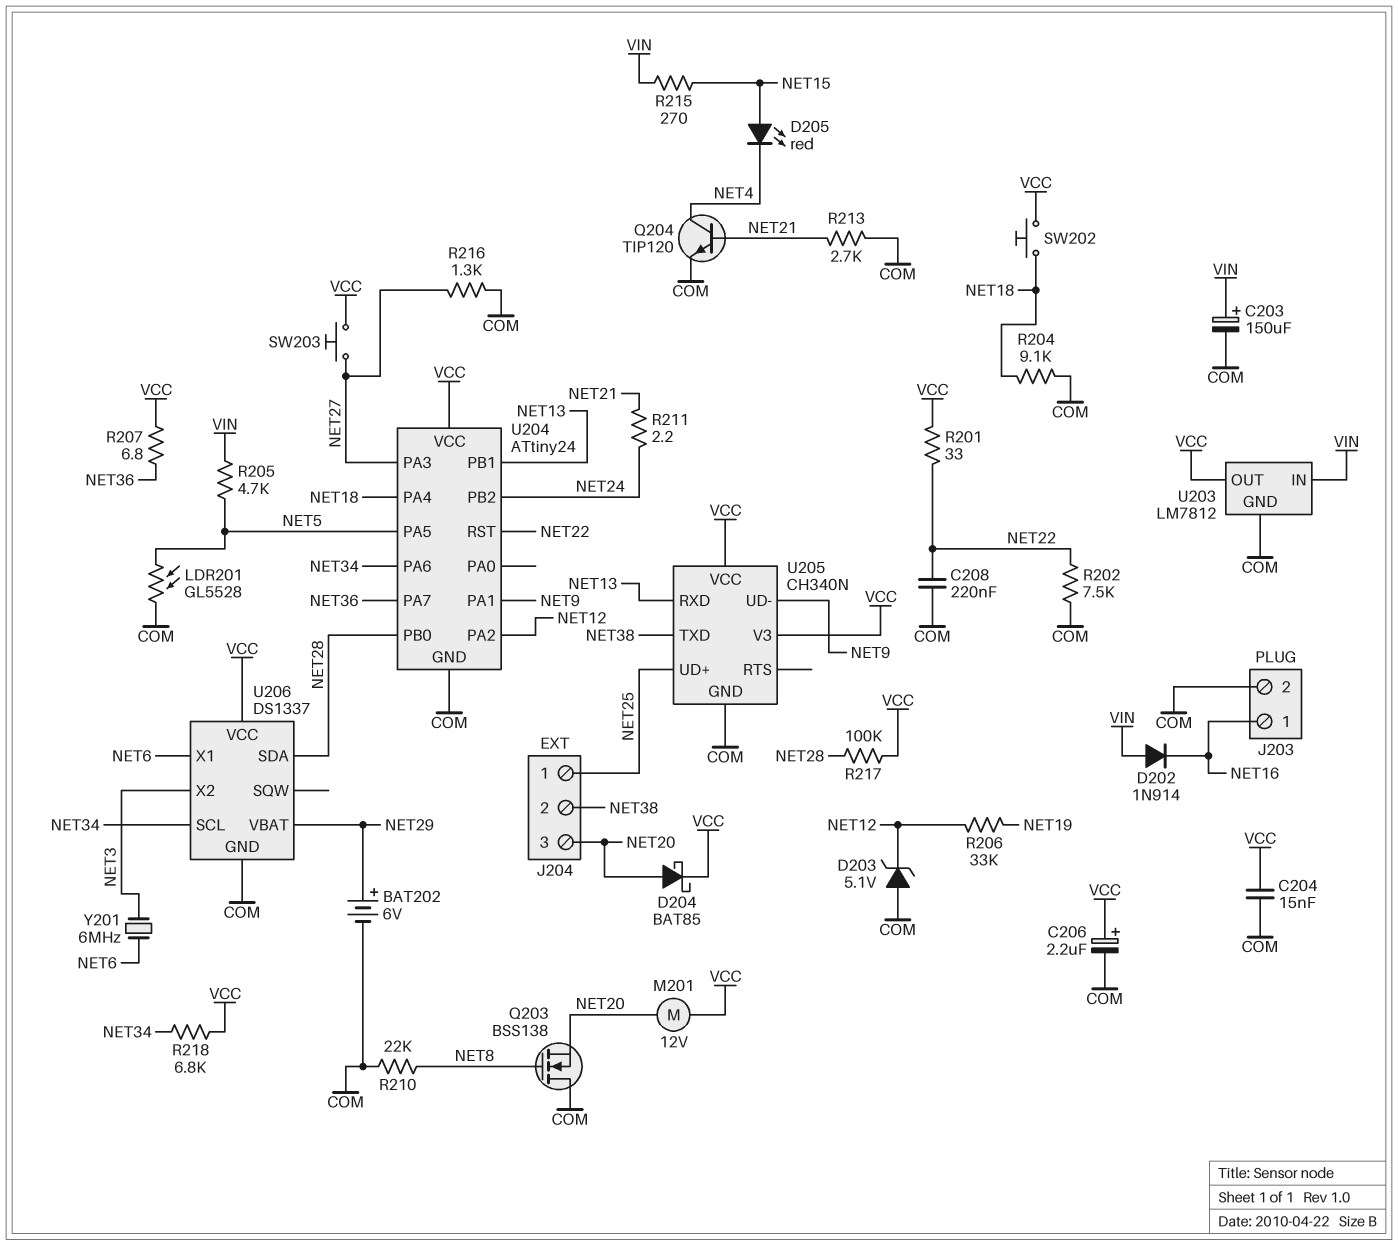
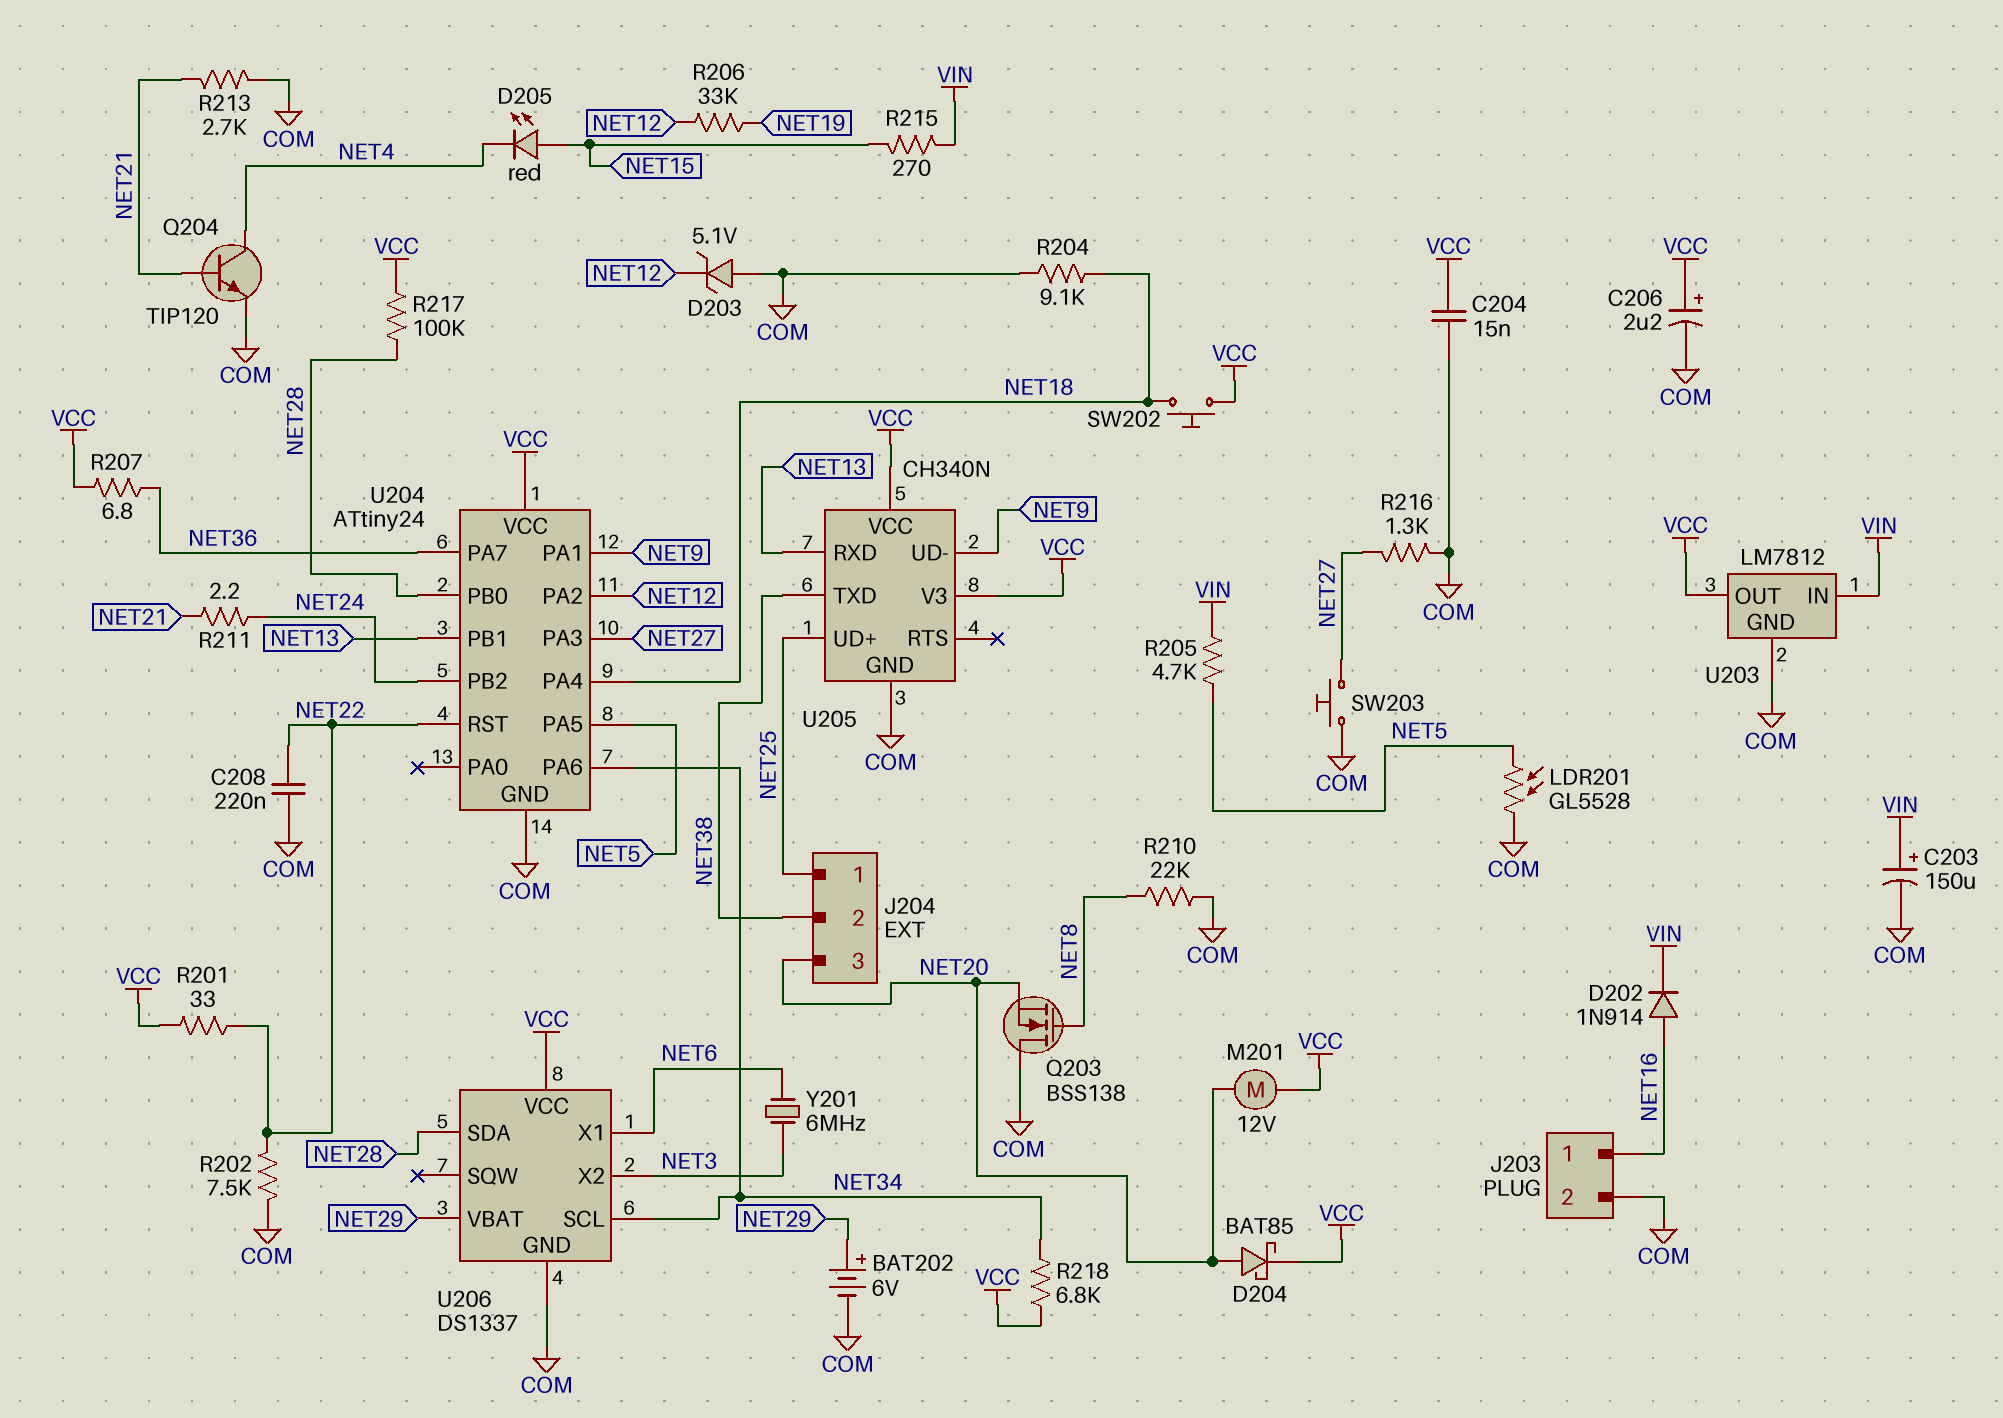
D202: diode 1N914 (A VIN, K NET16) -> diode 1N914 (A NET16, K VIN)
SW203: button (NET27, VCC) -> button (COM, NET27)

